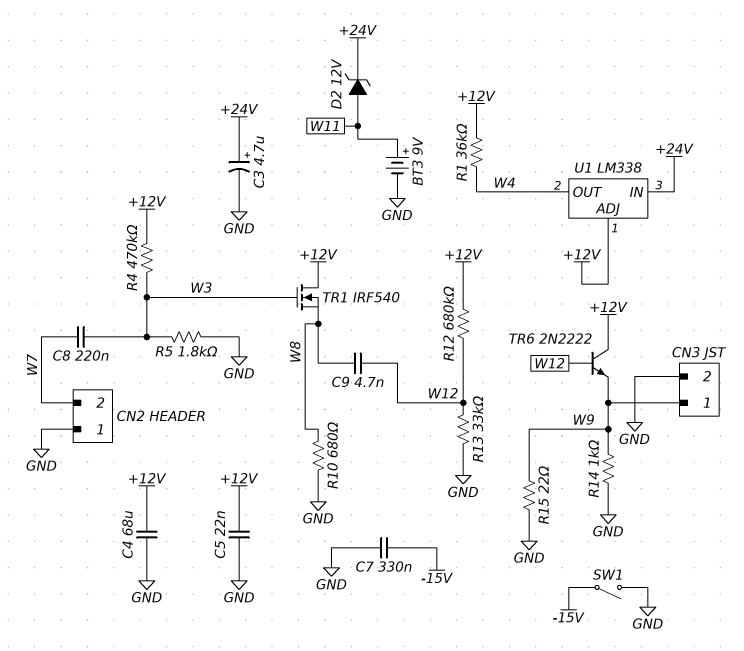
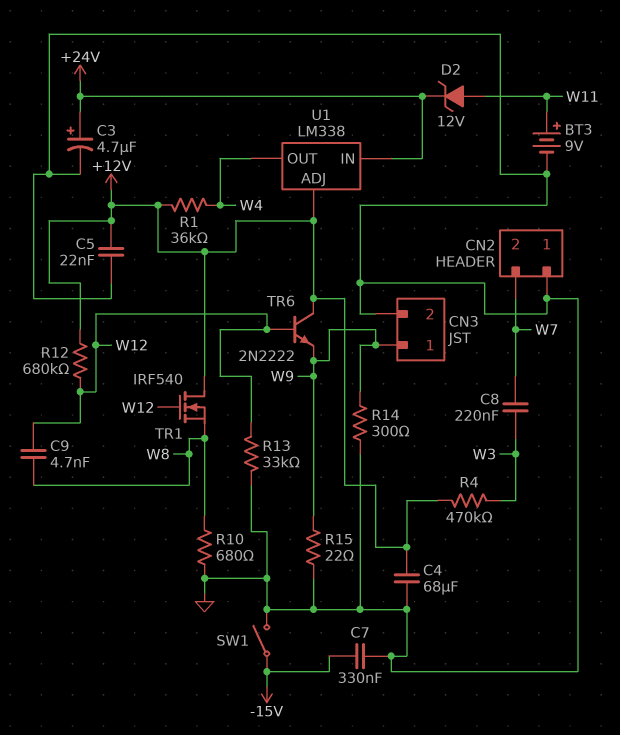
R5: 1.8k (GND, W3) -> none
R14: 1k (GND, W9) -> 300 (GND, W9)
TR1: NMOS IRF540 (G W3, D +12V, S W8) -> NMOS IRF540 (G W12, D +12V, S W8)

